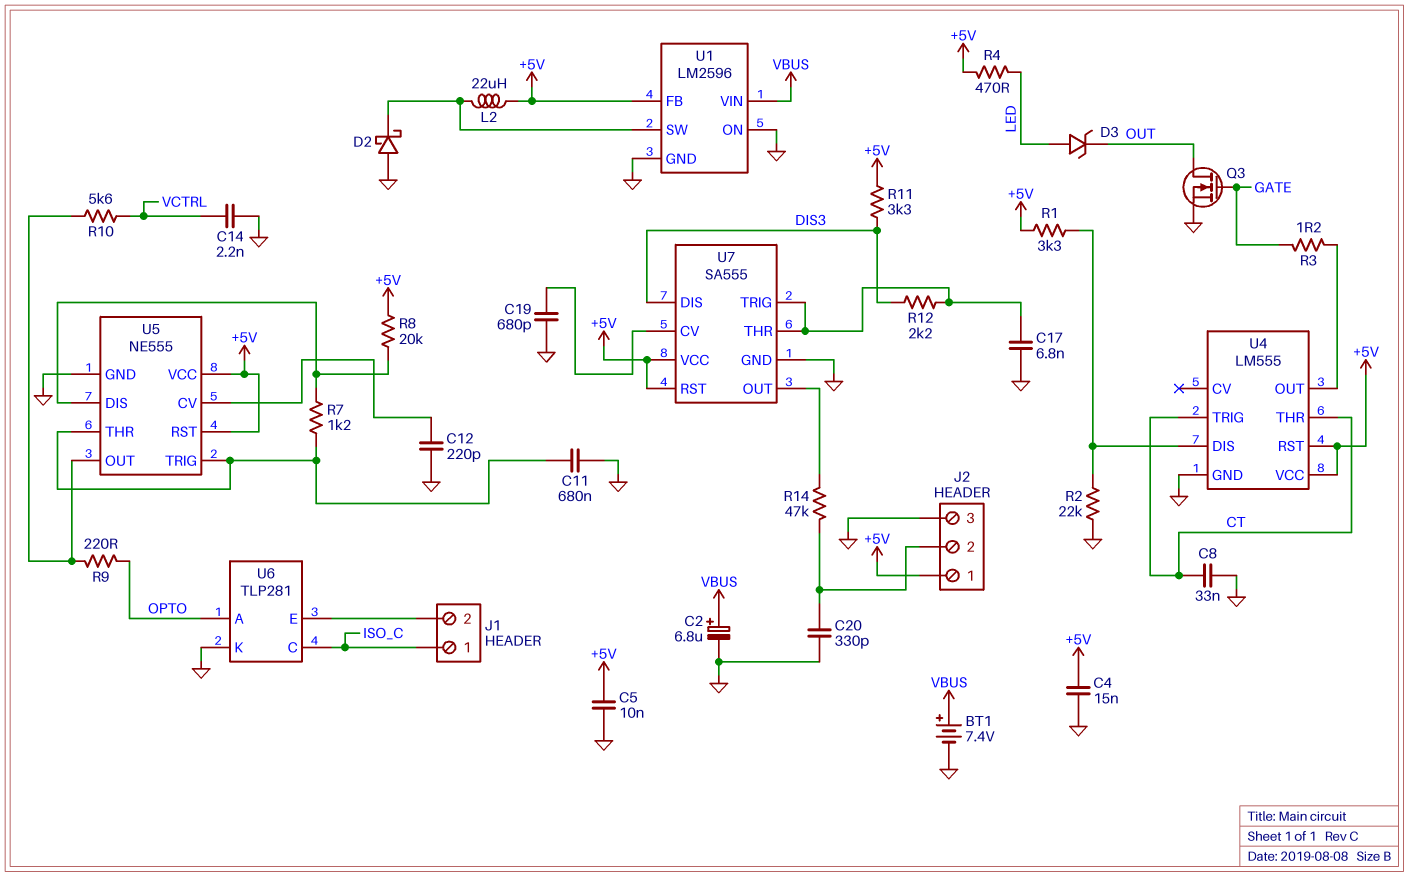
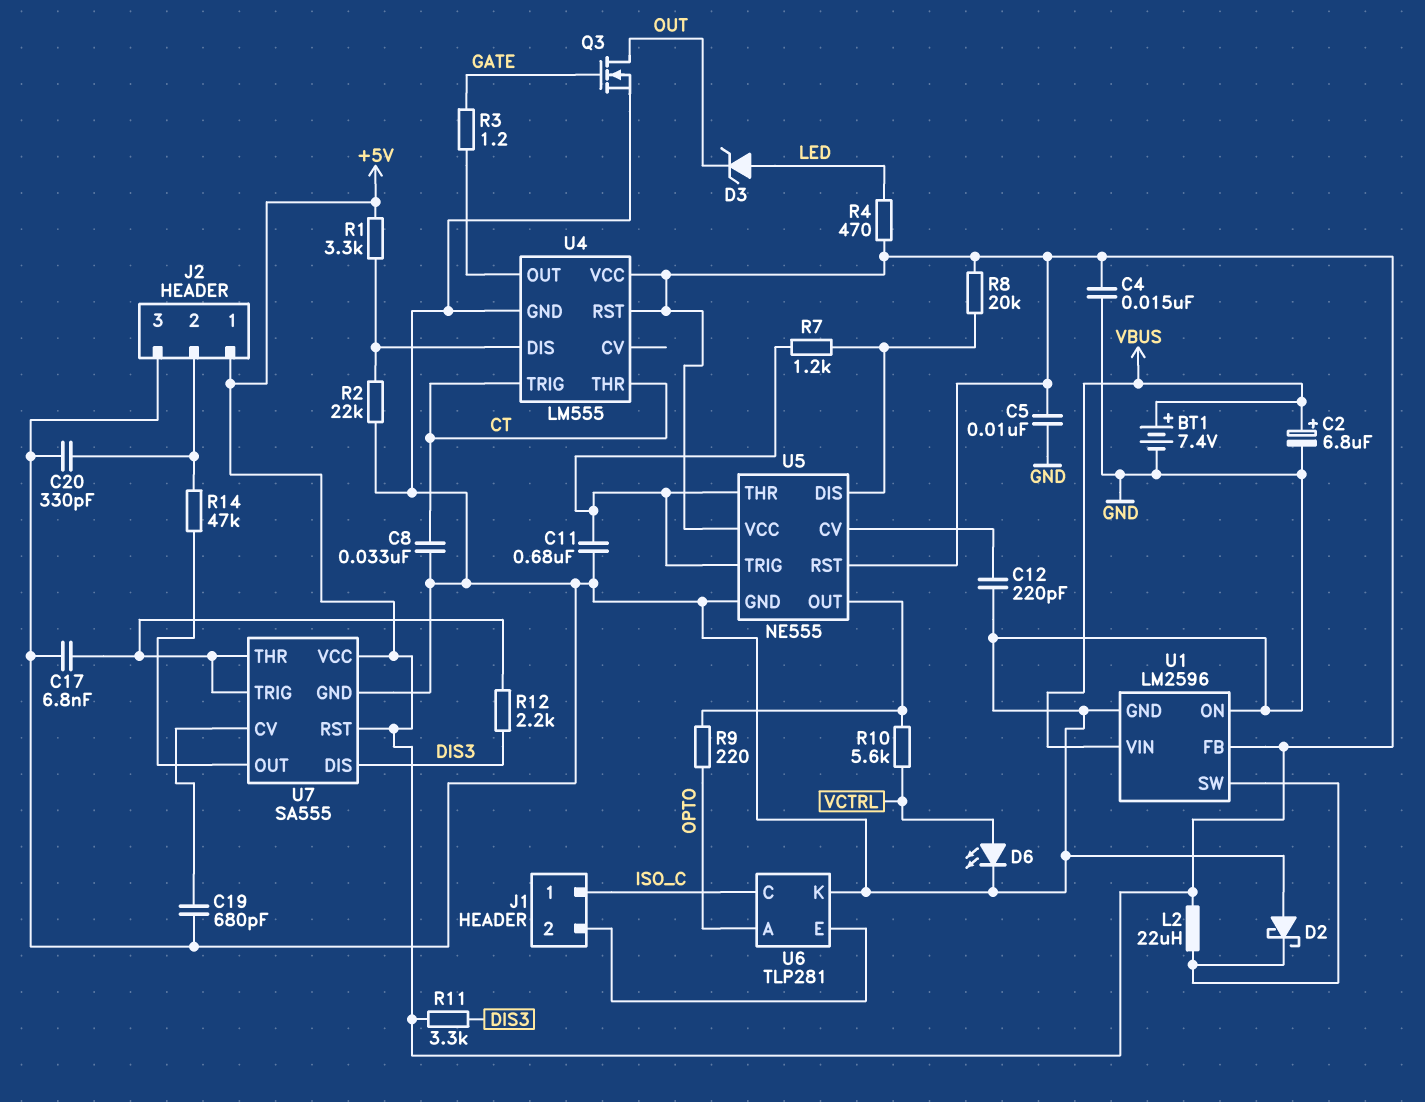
C14: 2.2nF (GND, VCTRL) -> none
D6: none -> LED (A VCTRL, K GND)

